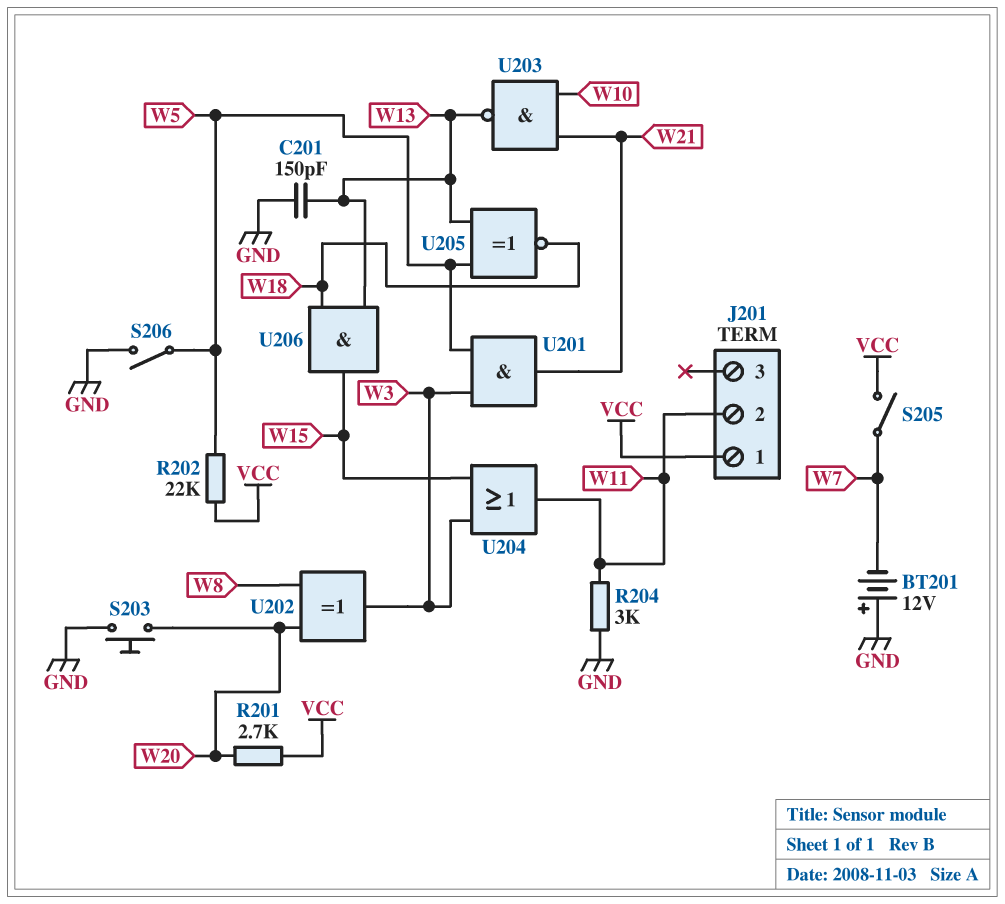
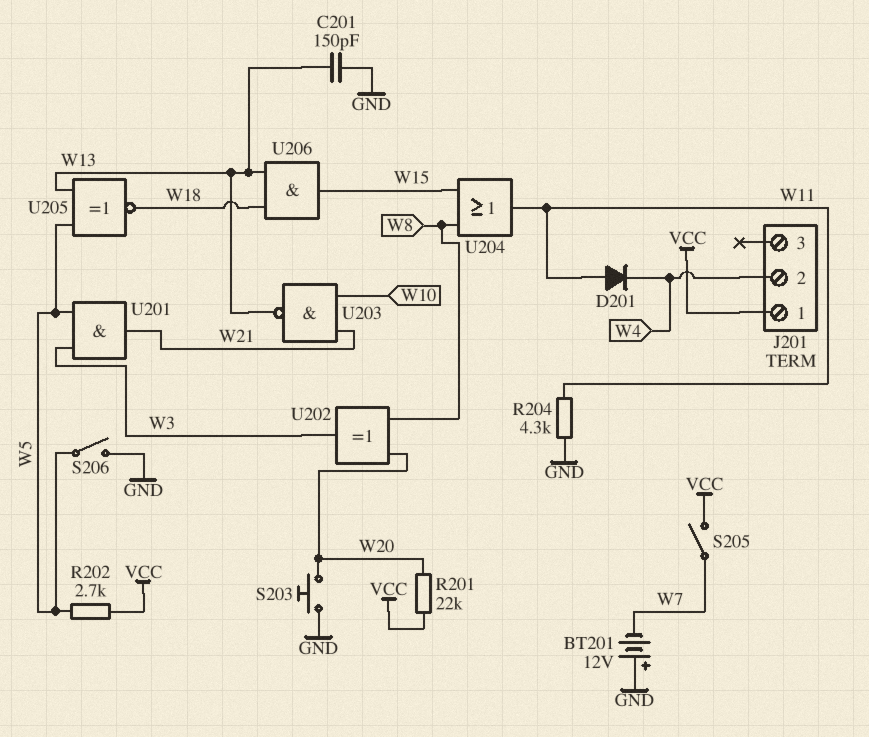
D201: none -> diode (A W11, K W4)
J201 pin 2: W11 -> W4
R201: 2.7k (VCC, W20) -> 22k (VCC, W20)
R202: 22k (VCC, W5) -> 2.7k (VCC, W5)
R204: 3k (GND, W11) -> 4.3k (GND, W11)
U204: OR (in W3, in W15, out W11) -> OR (in W8, in W15, out W11)

